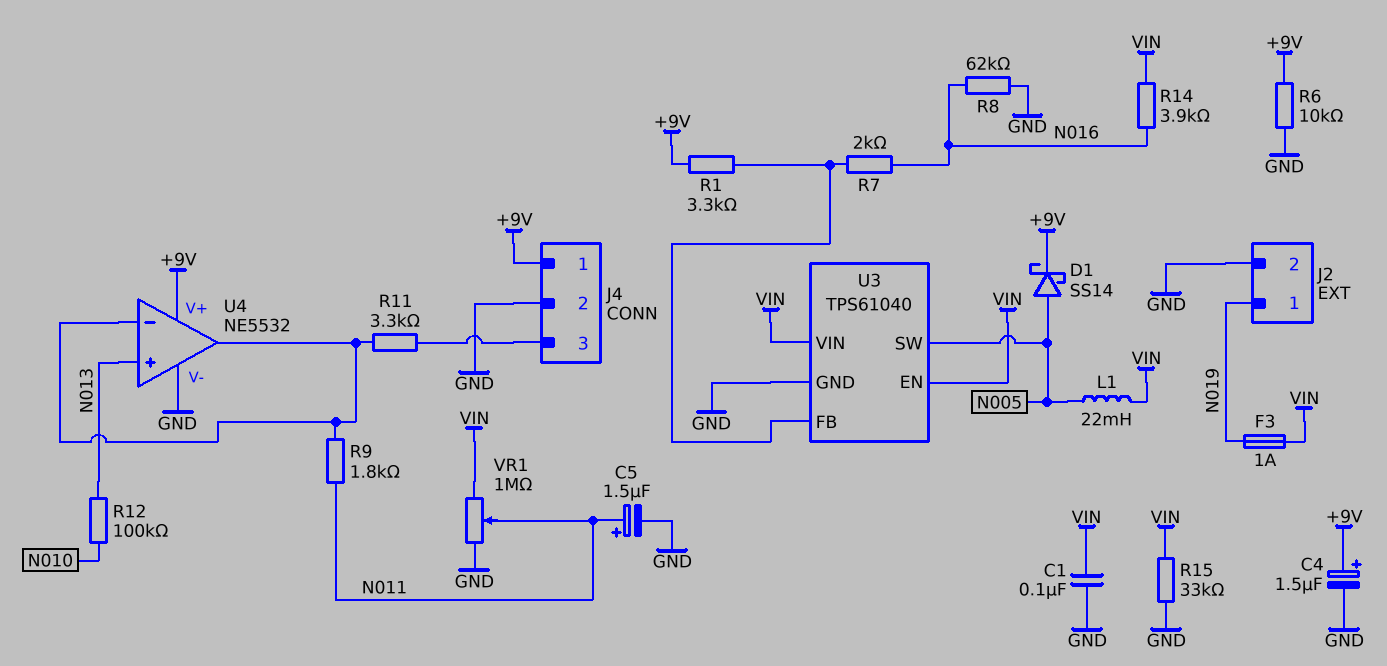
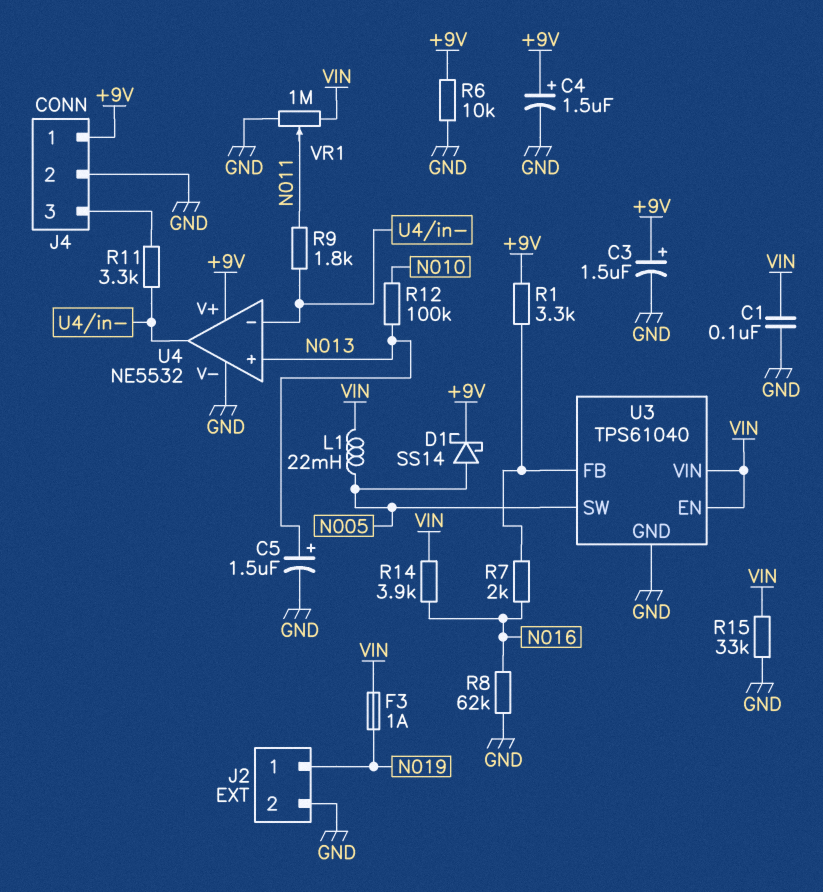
C3: none -> 1.5uF (plus +9V, minus GND)
C5: 1.5uF (plus N011, minus GND) -> 1.5uF (plus N013, minus GND)

